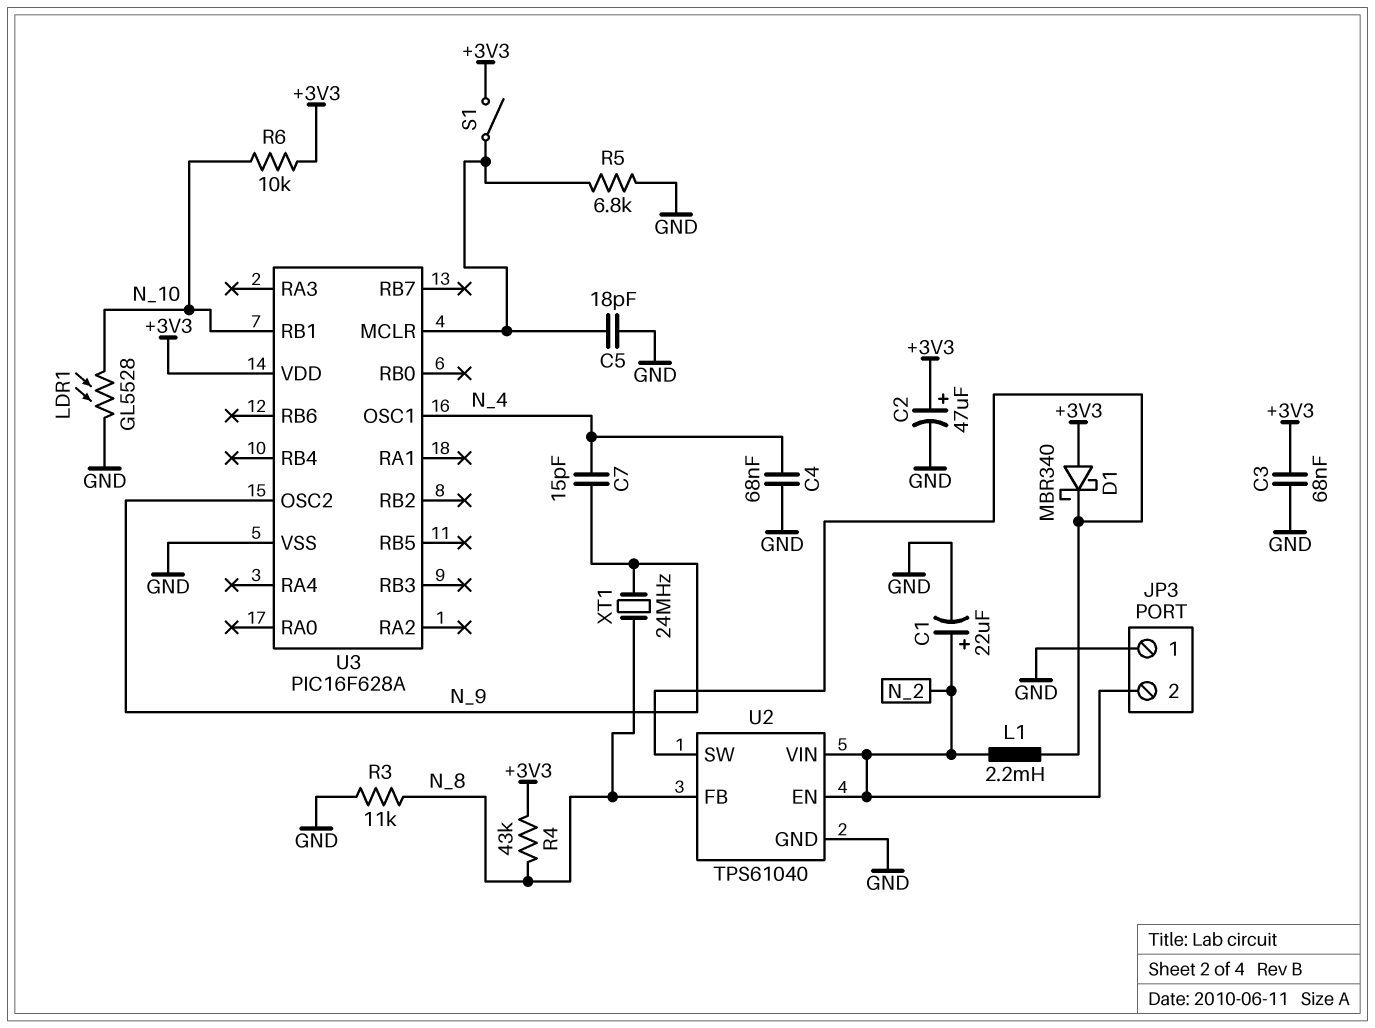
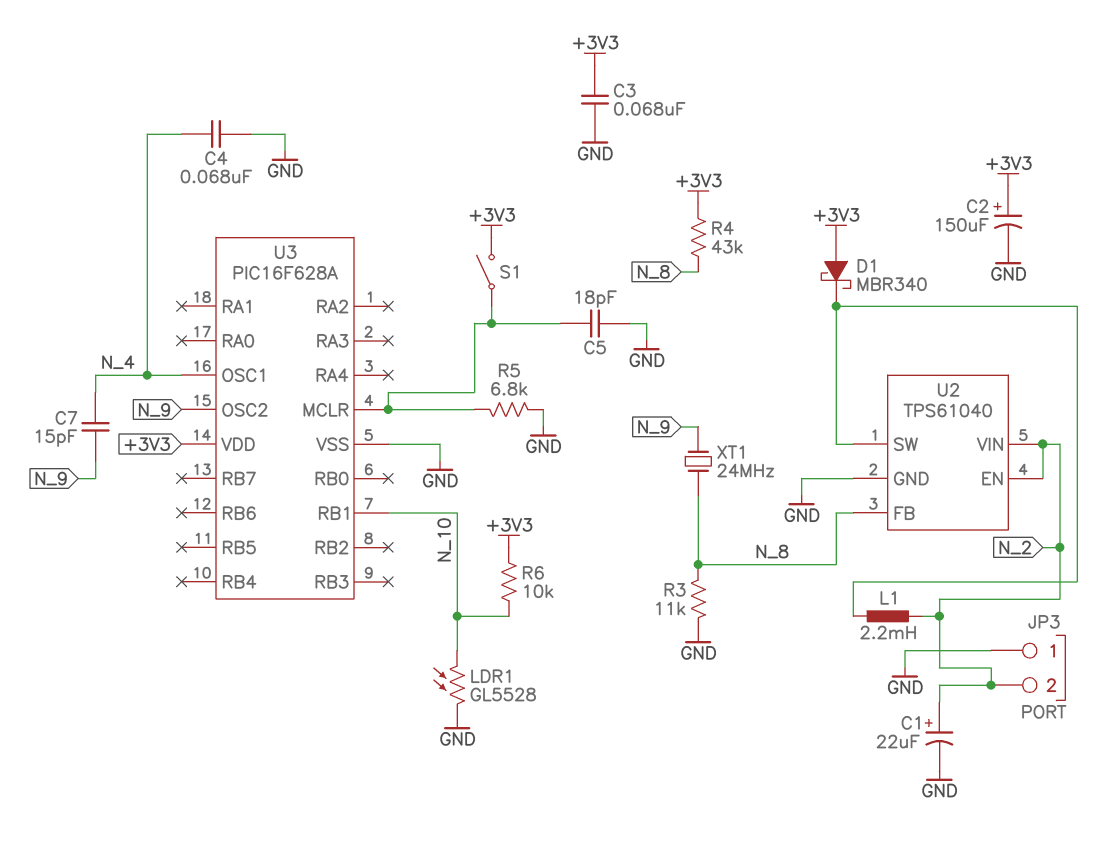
C2: 47uF (plus +3V3, minus GND) -> 150uF (plus +3V3, minus GND)

